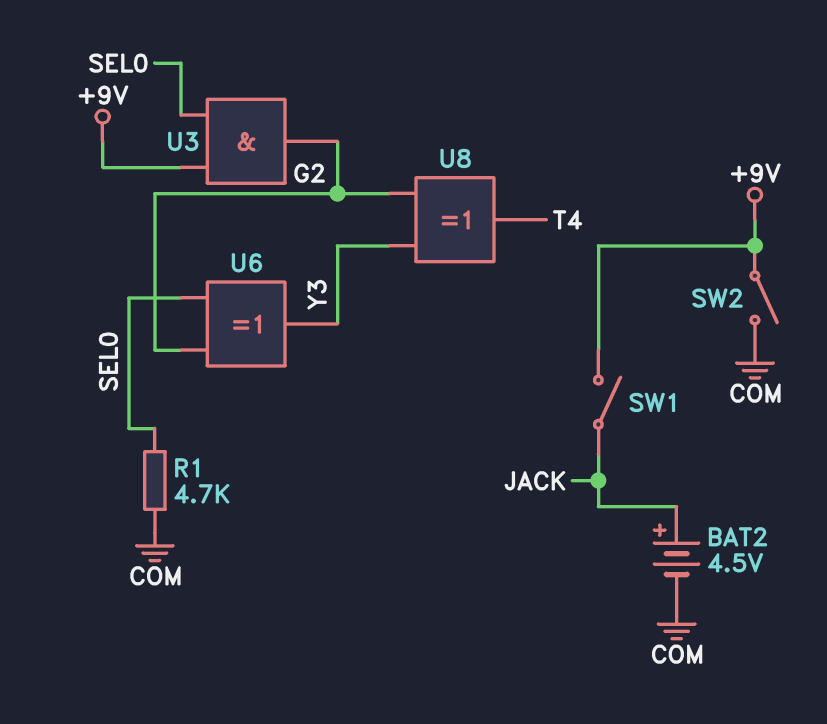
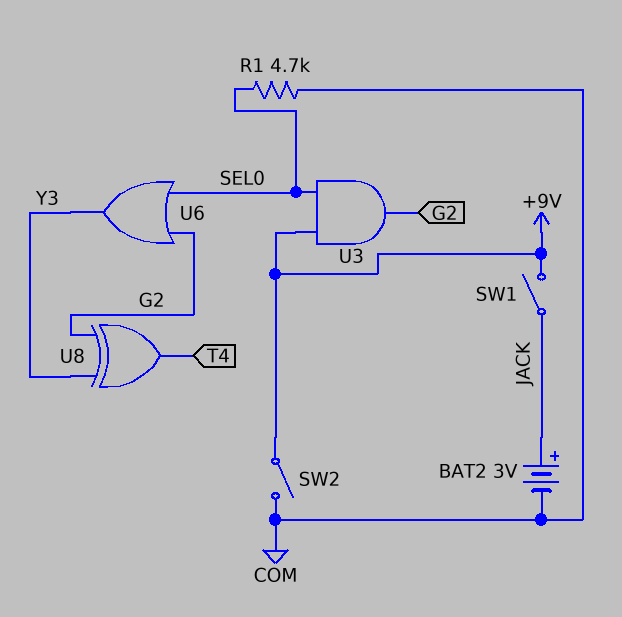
BAT2: 4.5V (plus JACK, minus COM) -> 3V (plus JACK, minus COM)
U6: XOR (in G2, in SEL0, out Y3) -> OR (in G2, in SEL0, out Y3)

